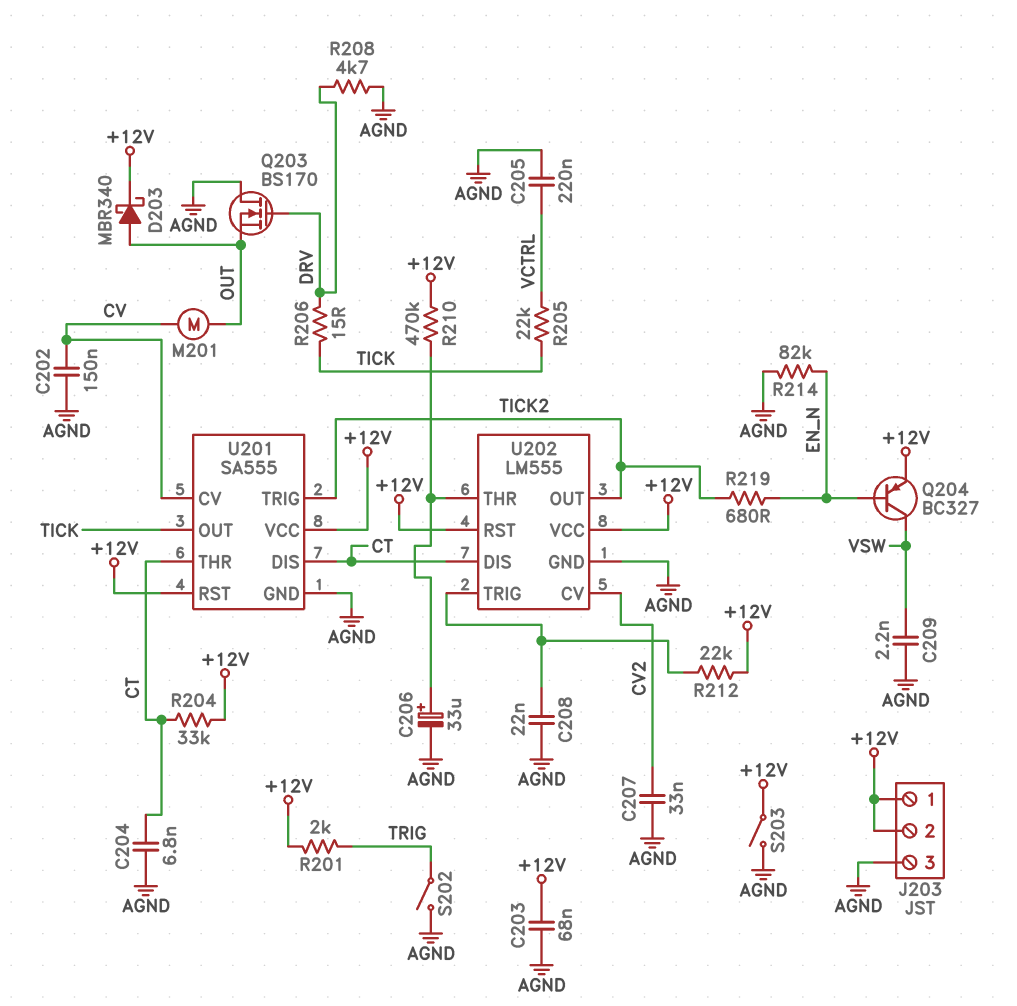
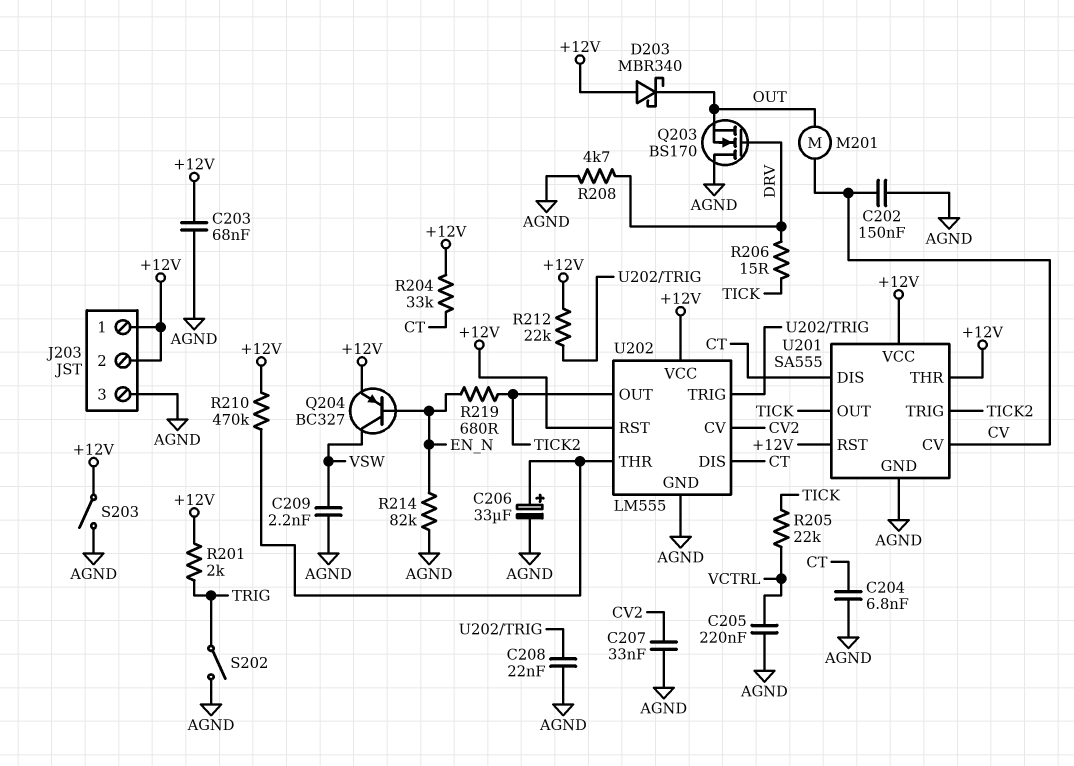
D203: schottky MBR340 (A OUT, K +12V) -> schottky MBR340 (A +12V, K OUT)
U201 pin THR: CT -> +12V

